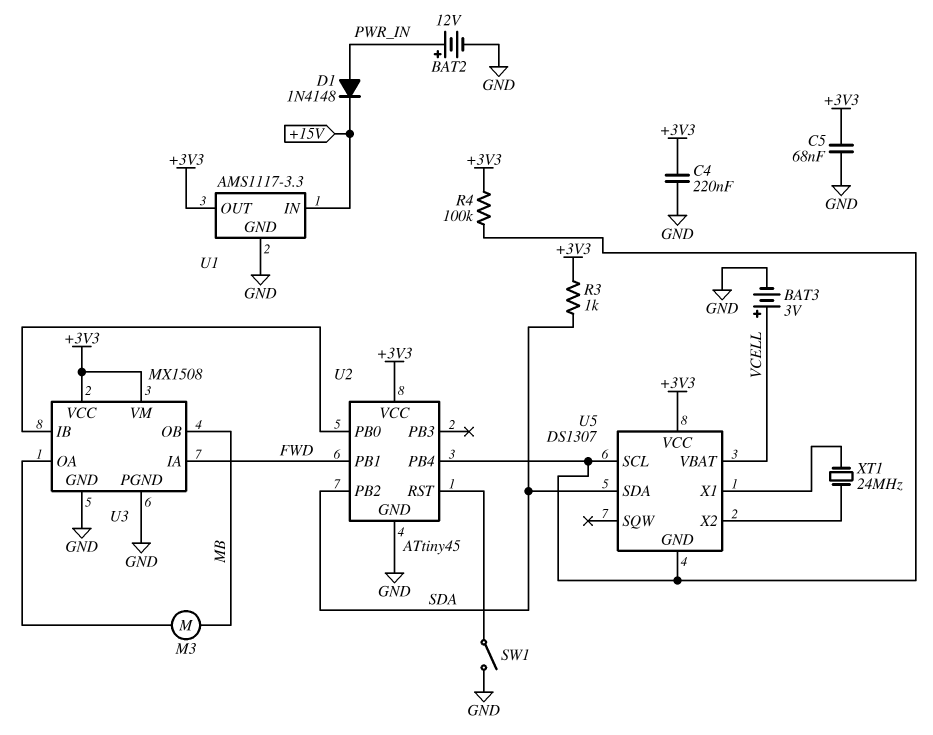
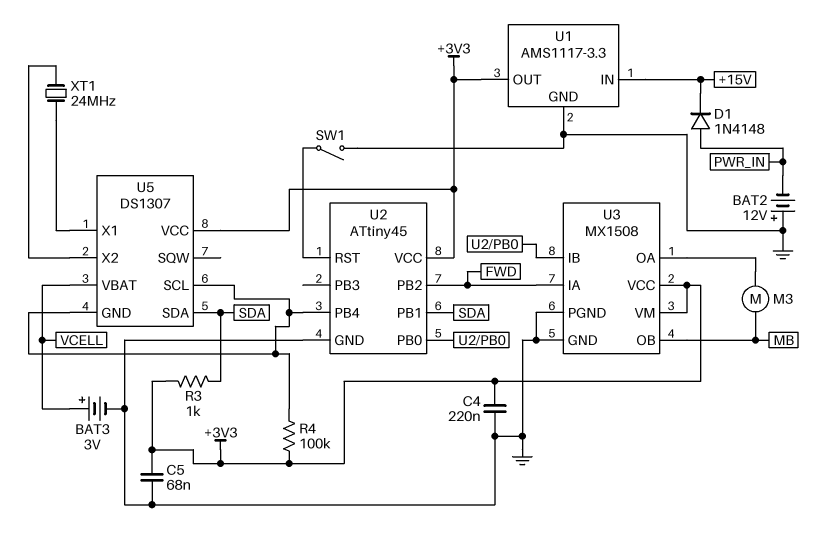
BAT2: 12V (plus PWR_IN, minus GND) -> 12V (plus GND, minus PWR_IN)
U2 pin PB1: FWD -> SDA
U2 pin PB2: SDA -> FWD

